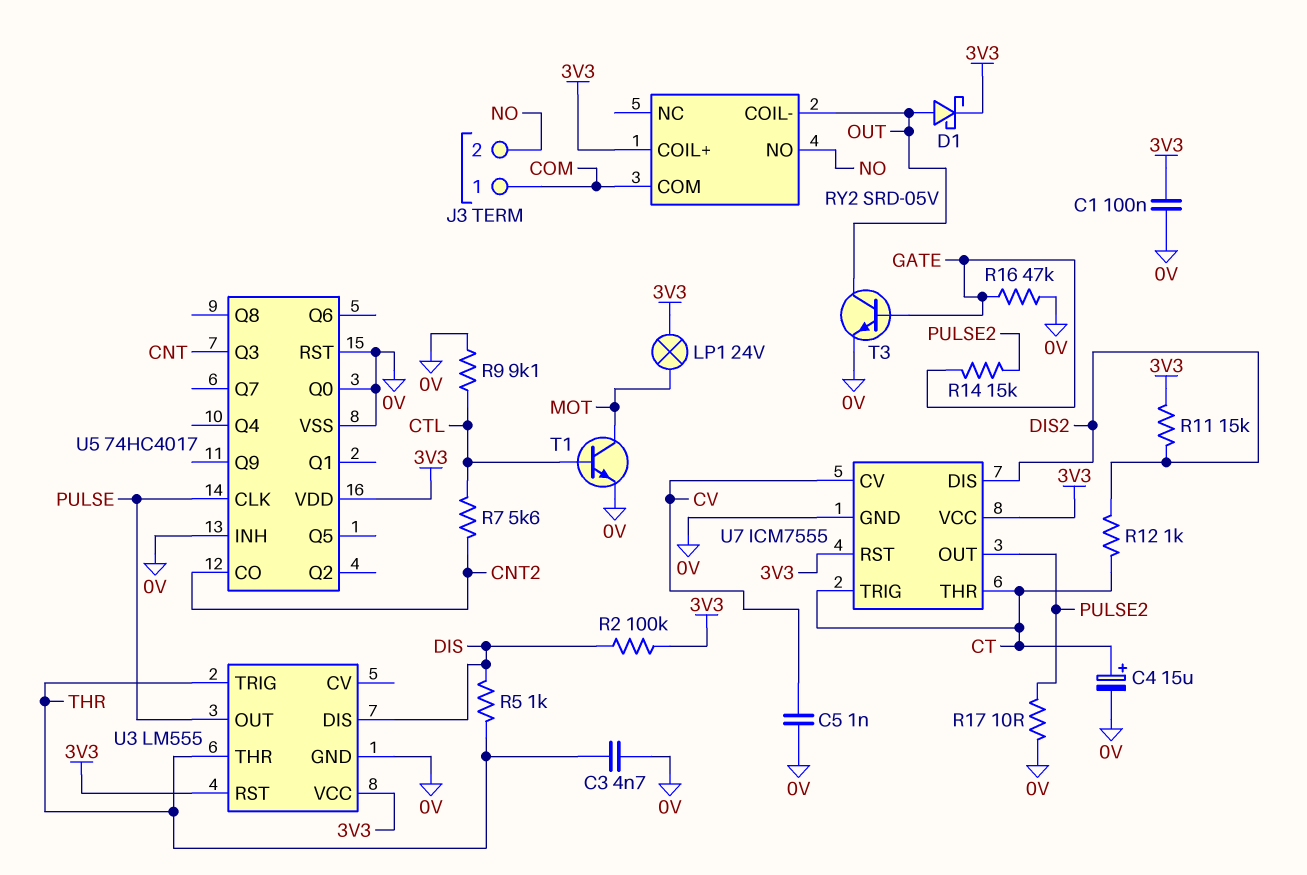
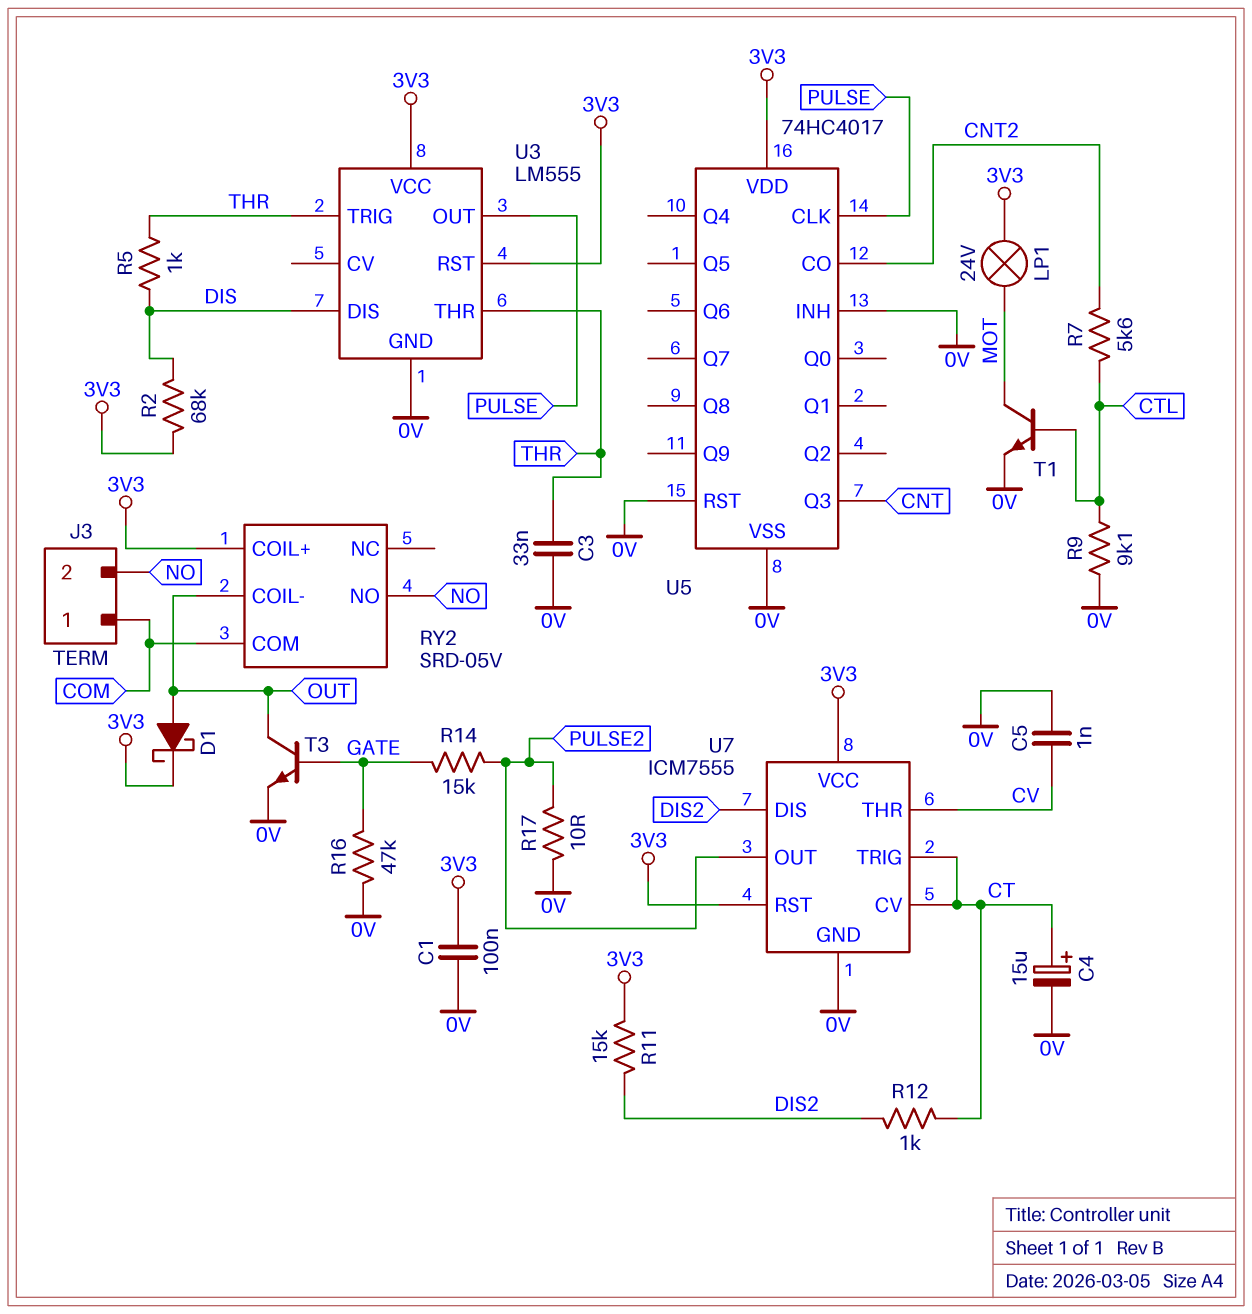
C3: 4.7nF (0V, THR) -> 33nF (0V, THR)
R2: 100k (3V3, DIS) -> 68k (3V3, DIS)
U5 pin Q0: 0V -> none
U7 pin CV: CV -> CT
U7 pin THR: CT -> CV

